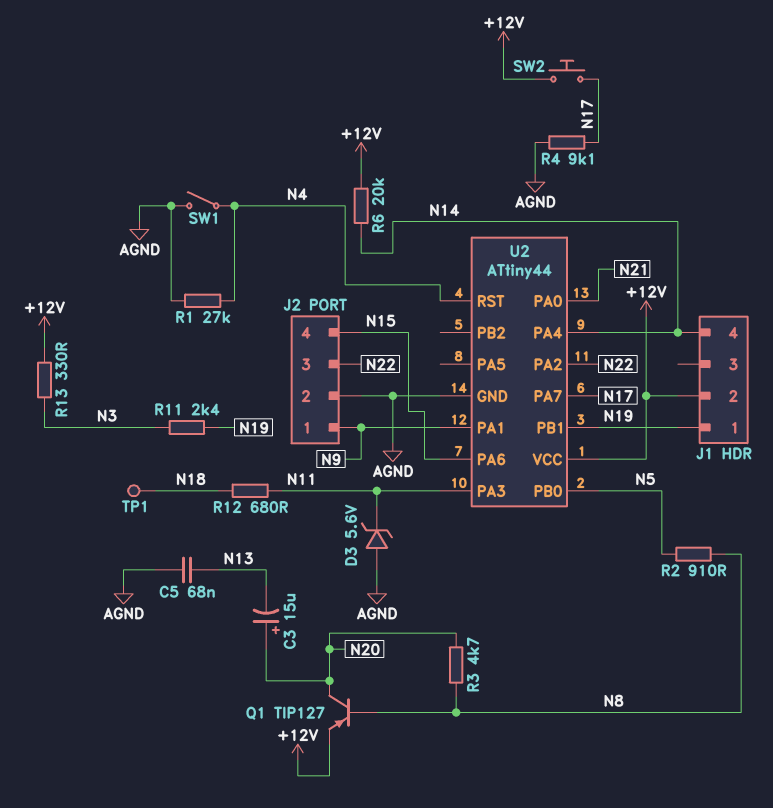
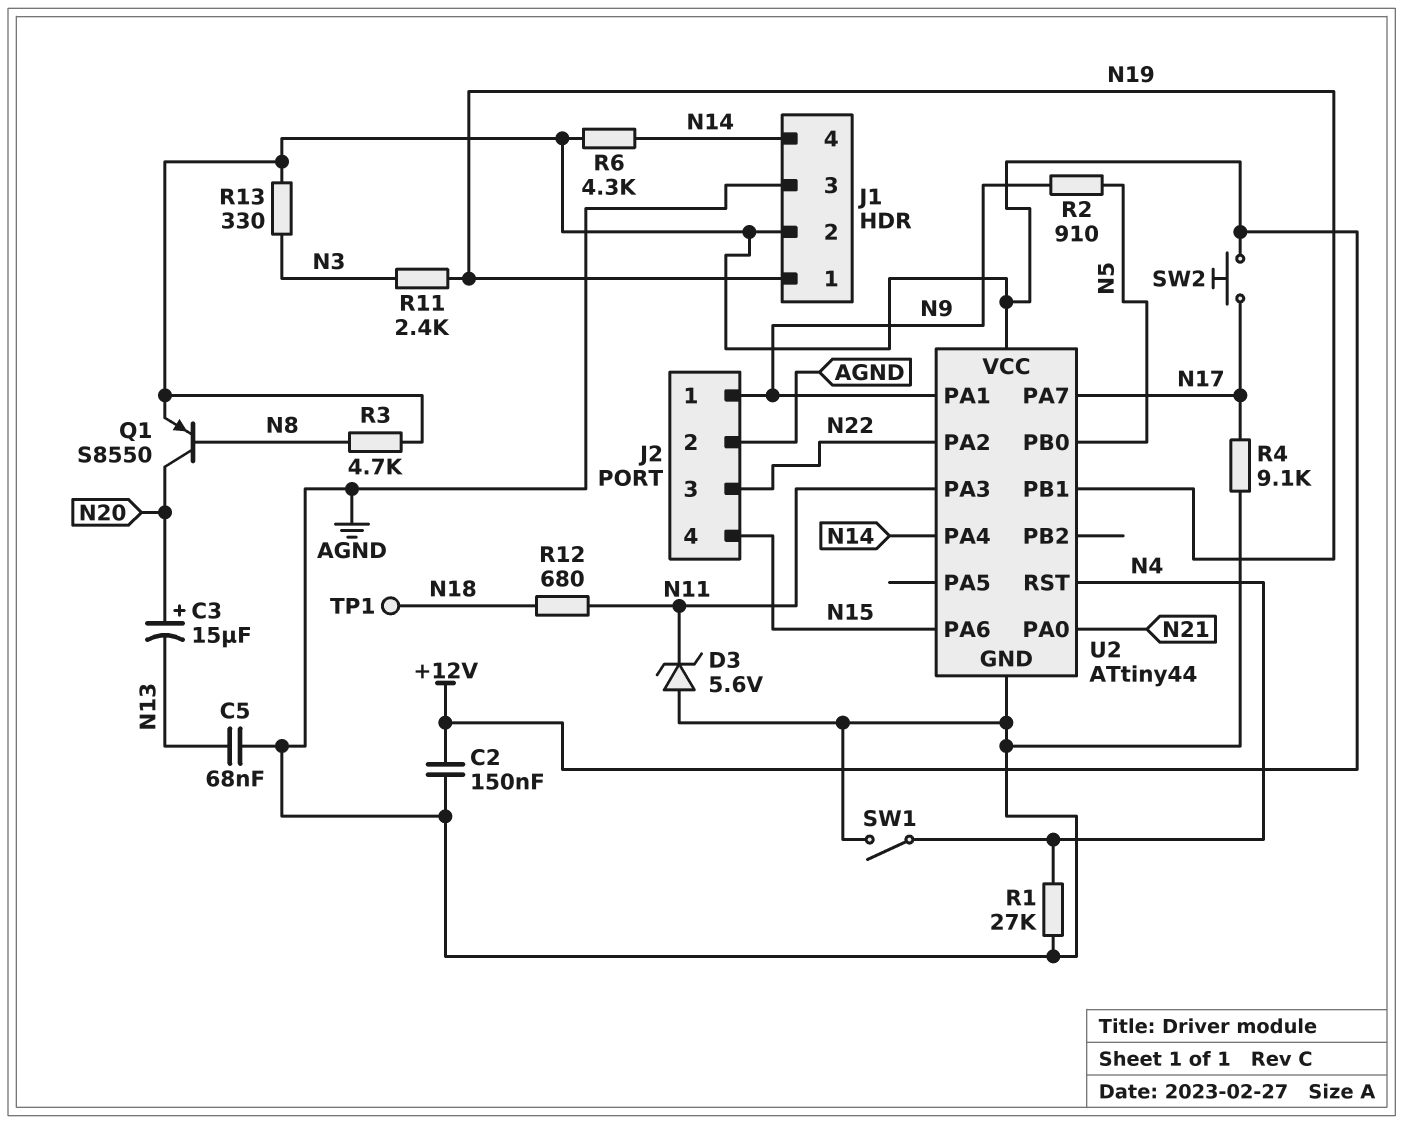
C2: none -> 150nF (+12V, AGND)
J1 pin 3: none -> AGND
Q1: PNP TIP127 (B N8, C N20, E +12V) -> PNP S8550 (B N8, C N20, E +12V)
R2: 910 (N5, N8) -> 910 (N5, N9)
R3: 4.7k (N8, N20) -> 4.7k (+12V, N8)
R6: 20k (+12V, N14) -> 4.3k (+12V, N14)

